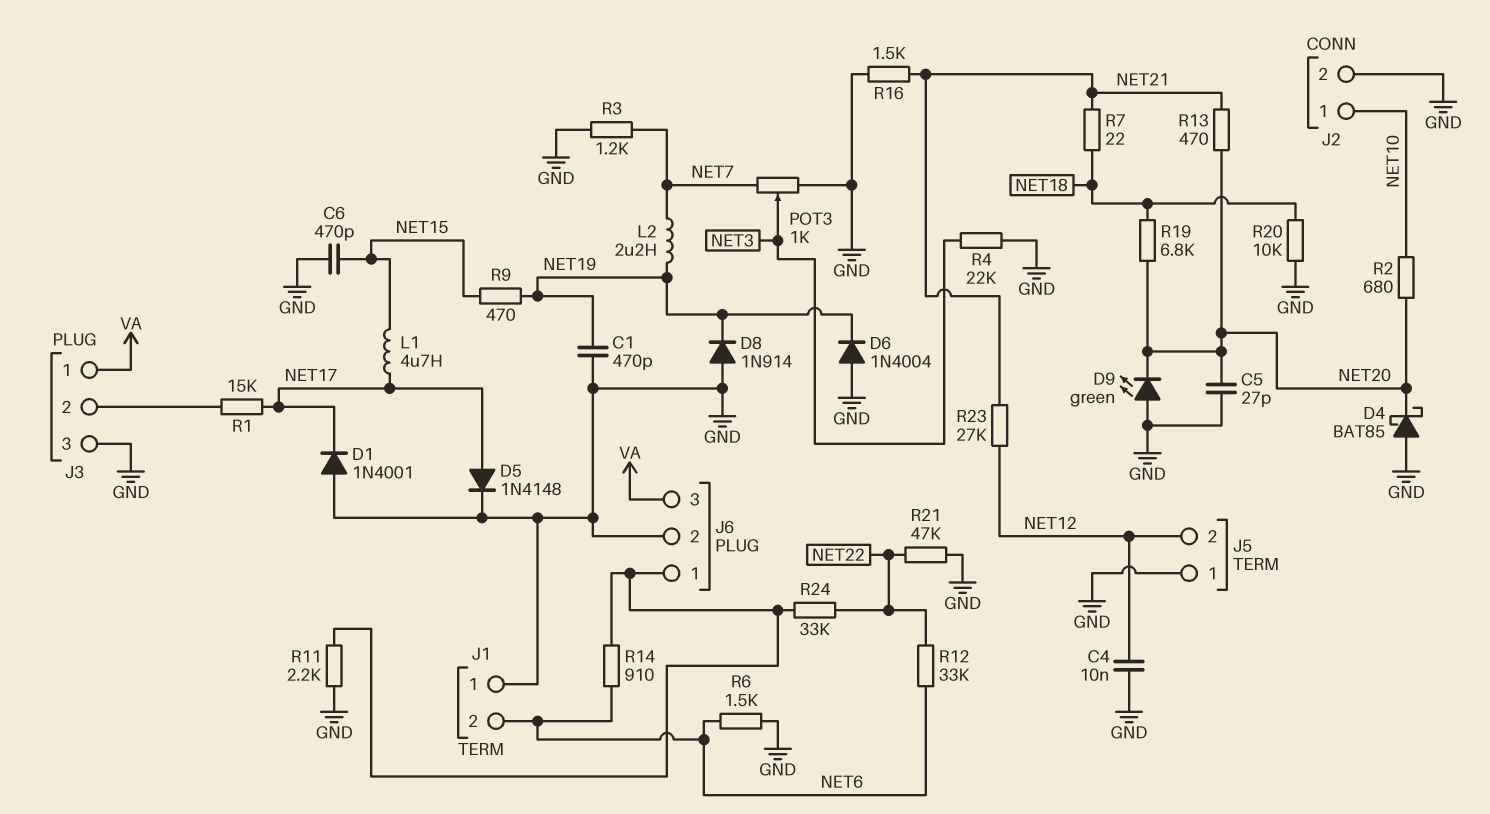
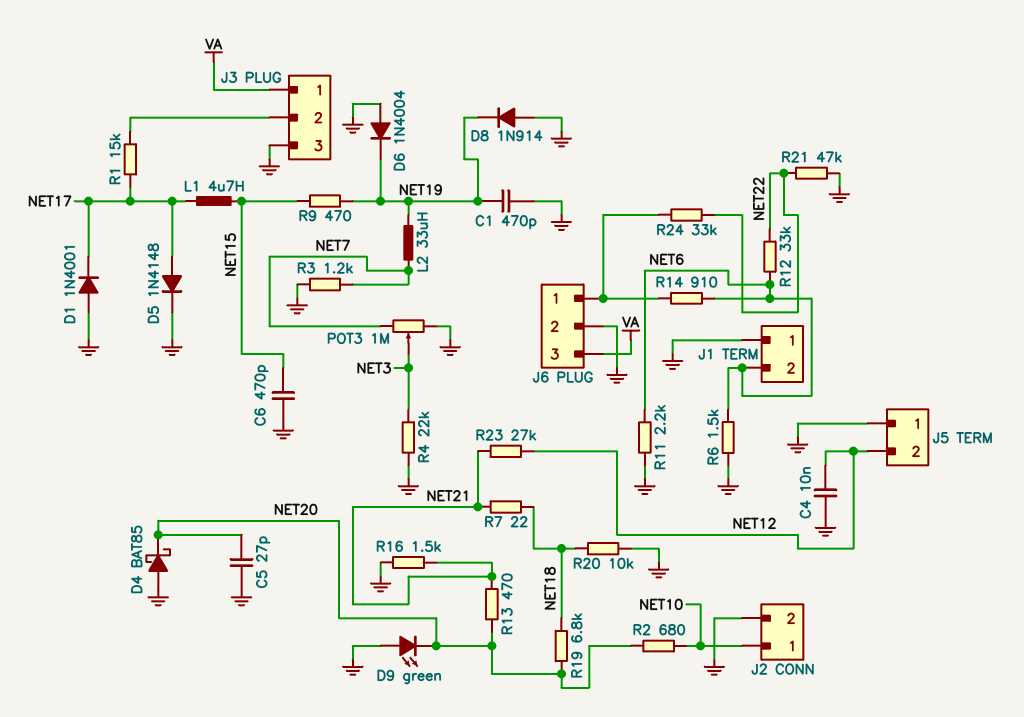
L2: 2.2uH (NET7, NET19) -> 33uH (NET7, NET19)
POT3: 1k (GND, NET7, wiper NET3) -> 1M (GND, NET7, wiper NET3)
R11: 2.2k (GND, J6/1) -> 2.2k (GND, NET6)

